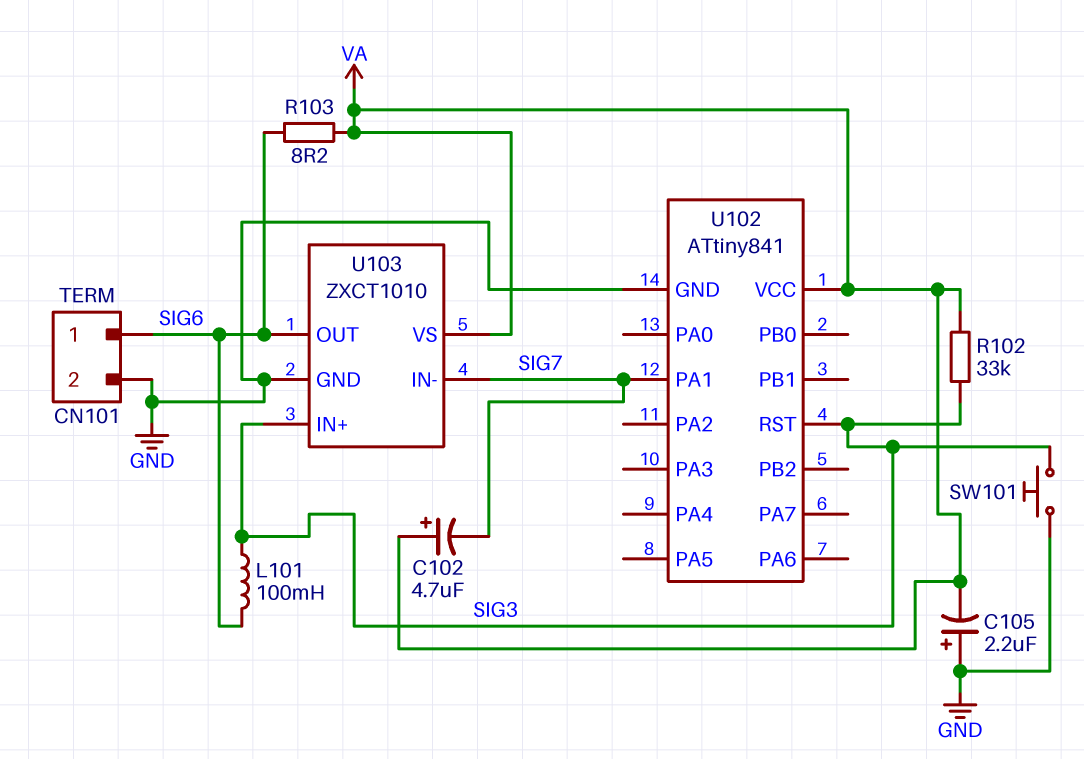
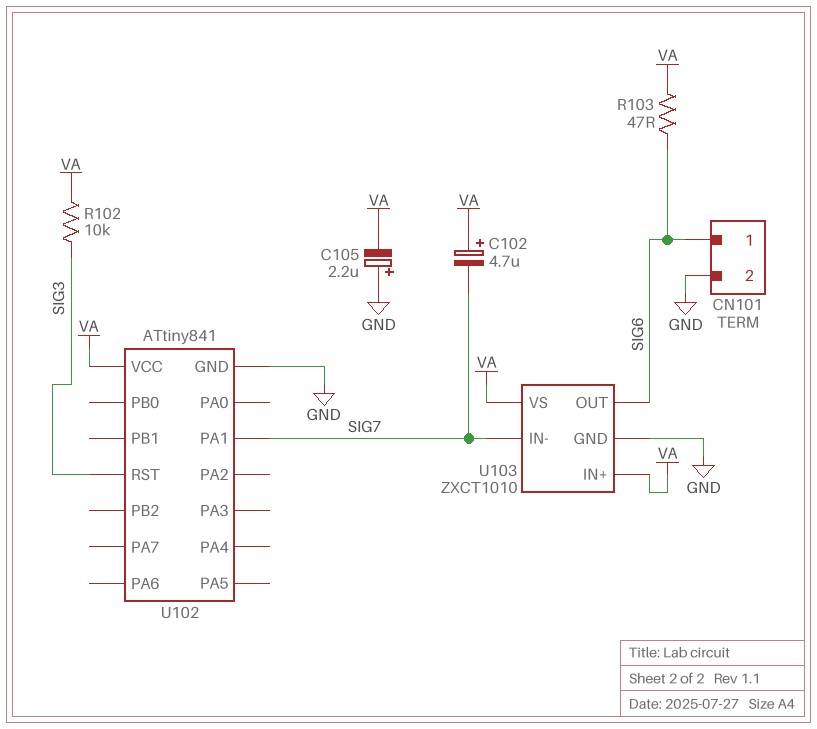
L101: 100mH (SIG3, SIG6) -> none
R102: 33k (SIG3, VA) -> 10k (SIG3, VA)
R103: 8.2 (SIG6, VA) -> 47 (SIG6, VA)
SW101: button (GND, SIG3) -> none
U103 pin IN+: SIG3 -> VA

